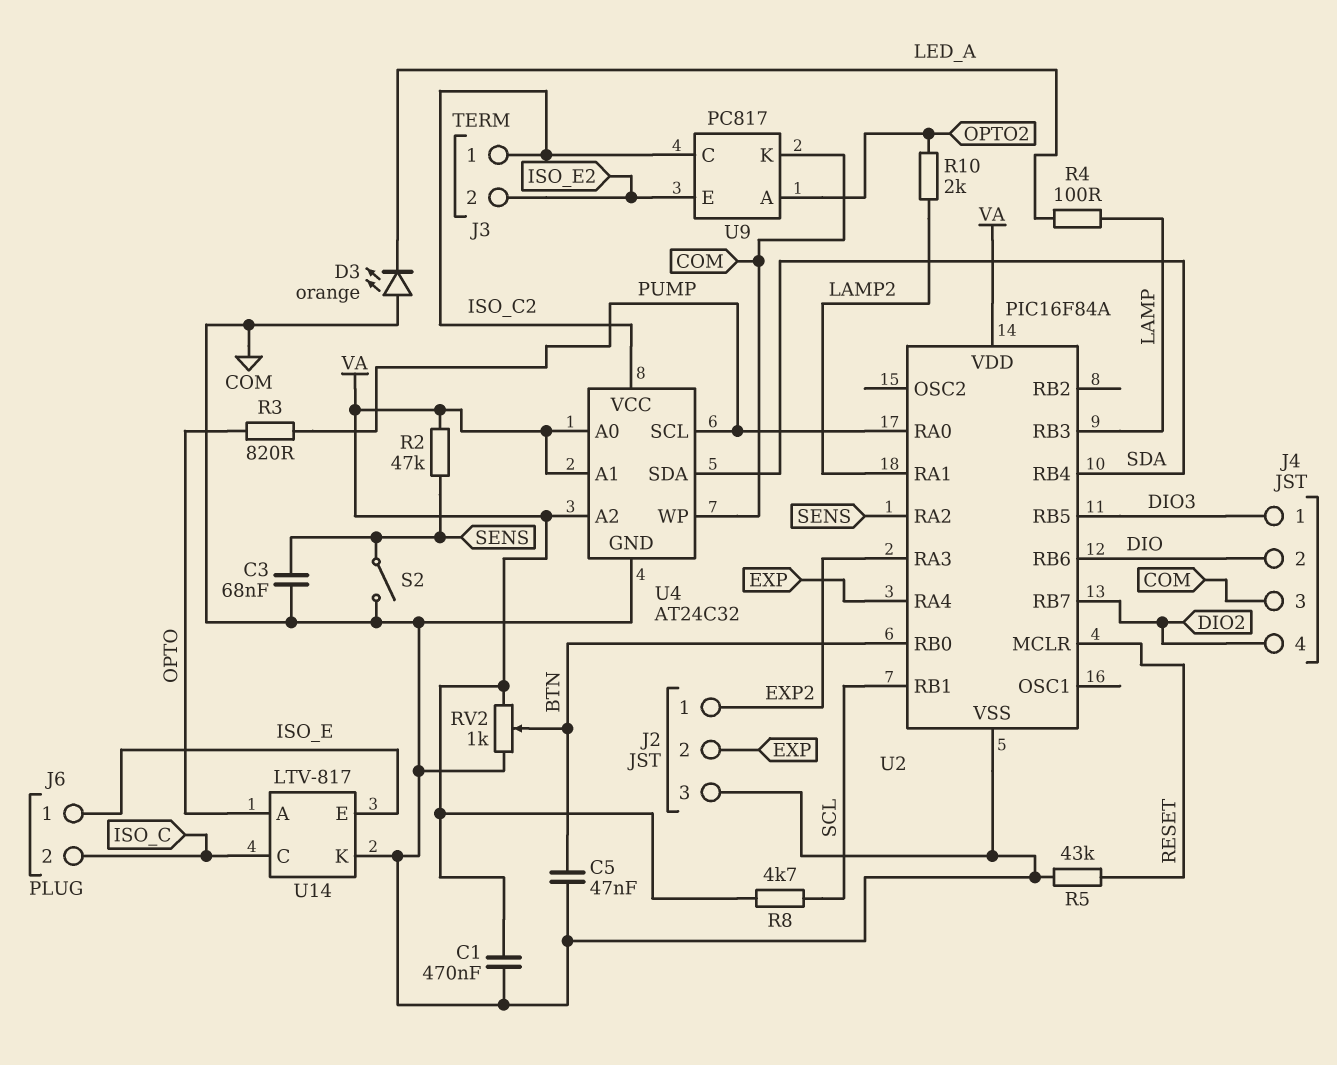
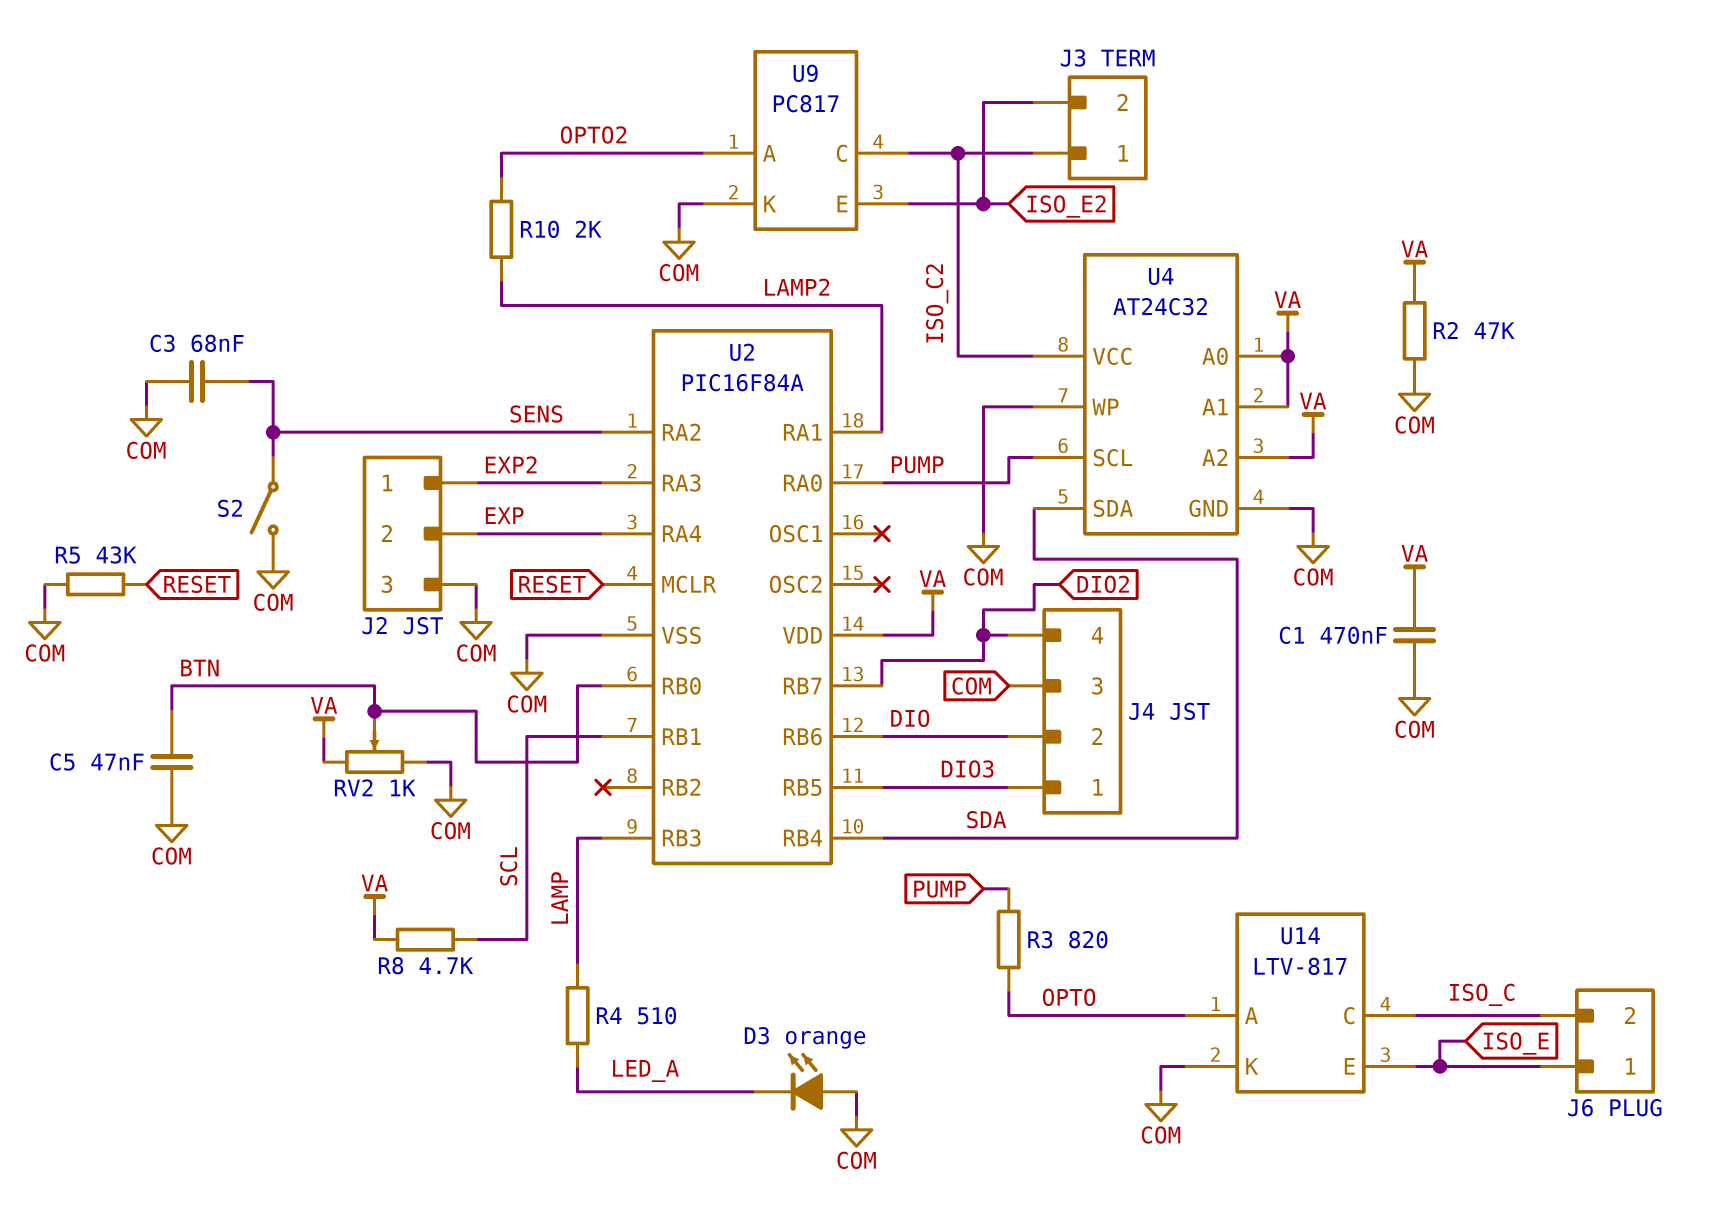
R2: 47k (SENS, VA) -> 47k (COM, VA)
R4: 100 (LAMP, LED_A) -> 510 (LAMP, LED_A)

